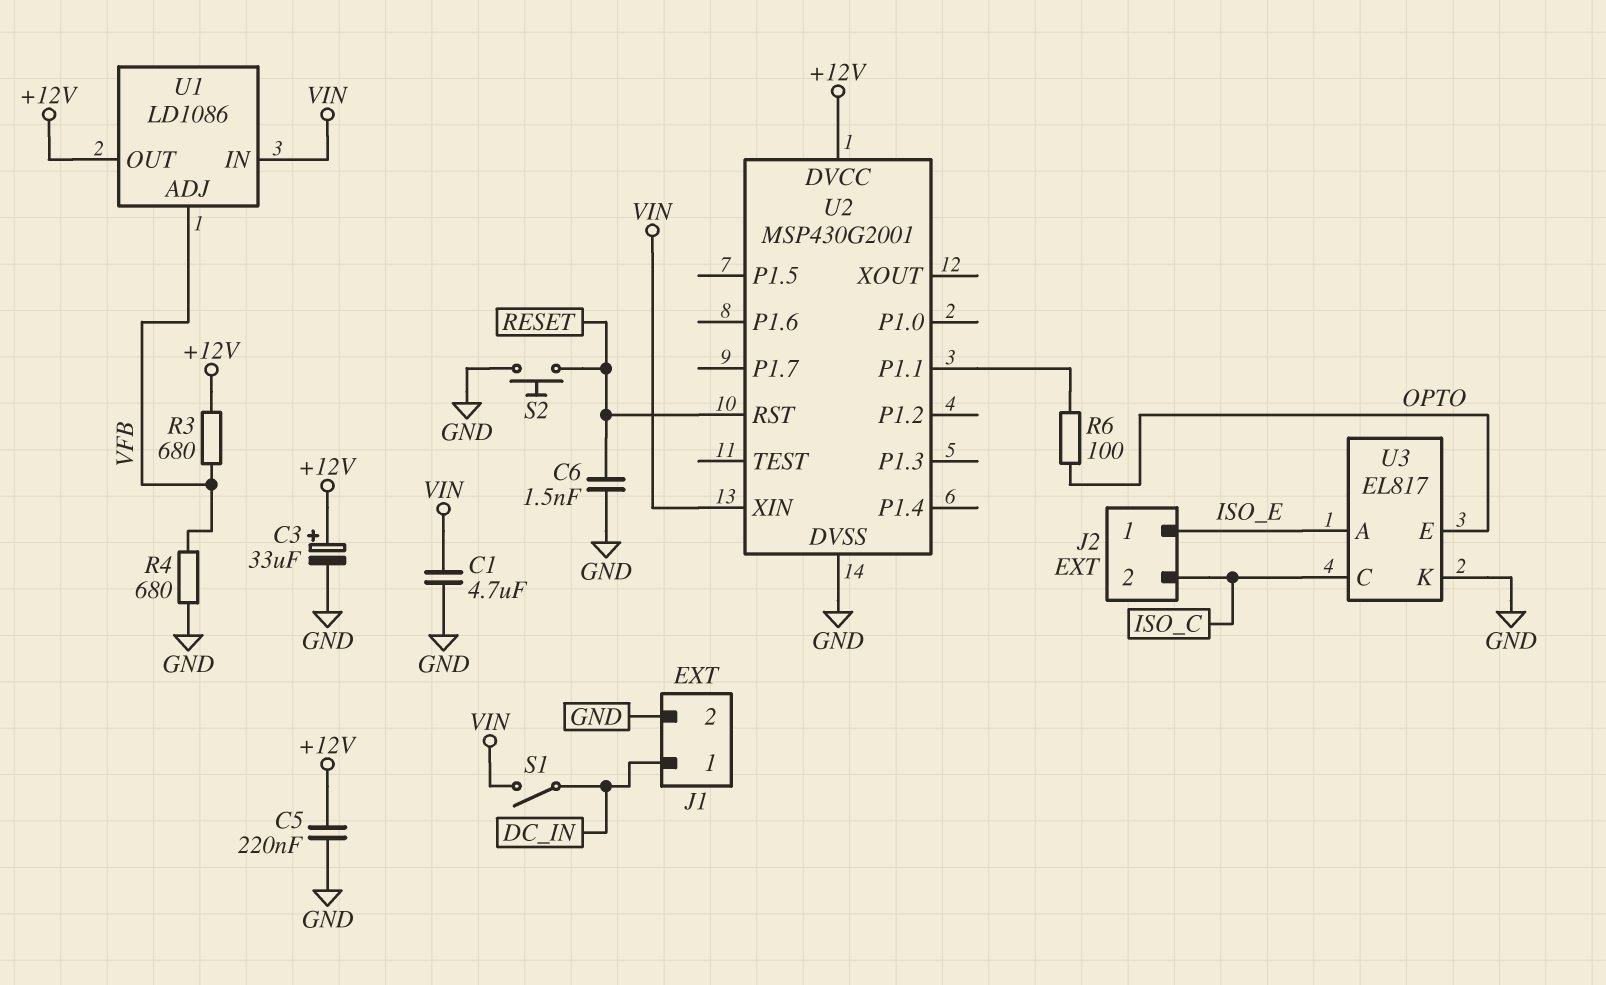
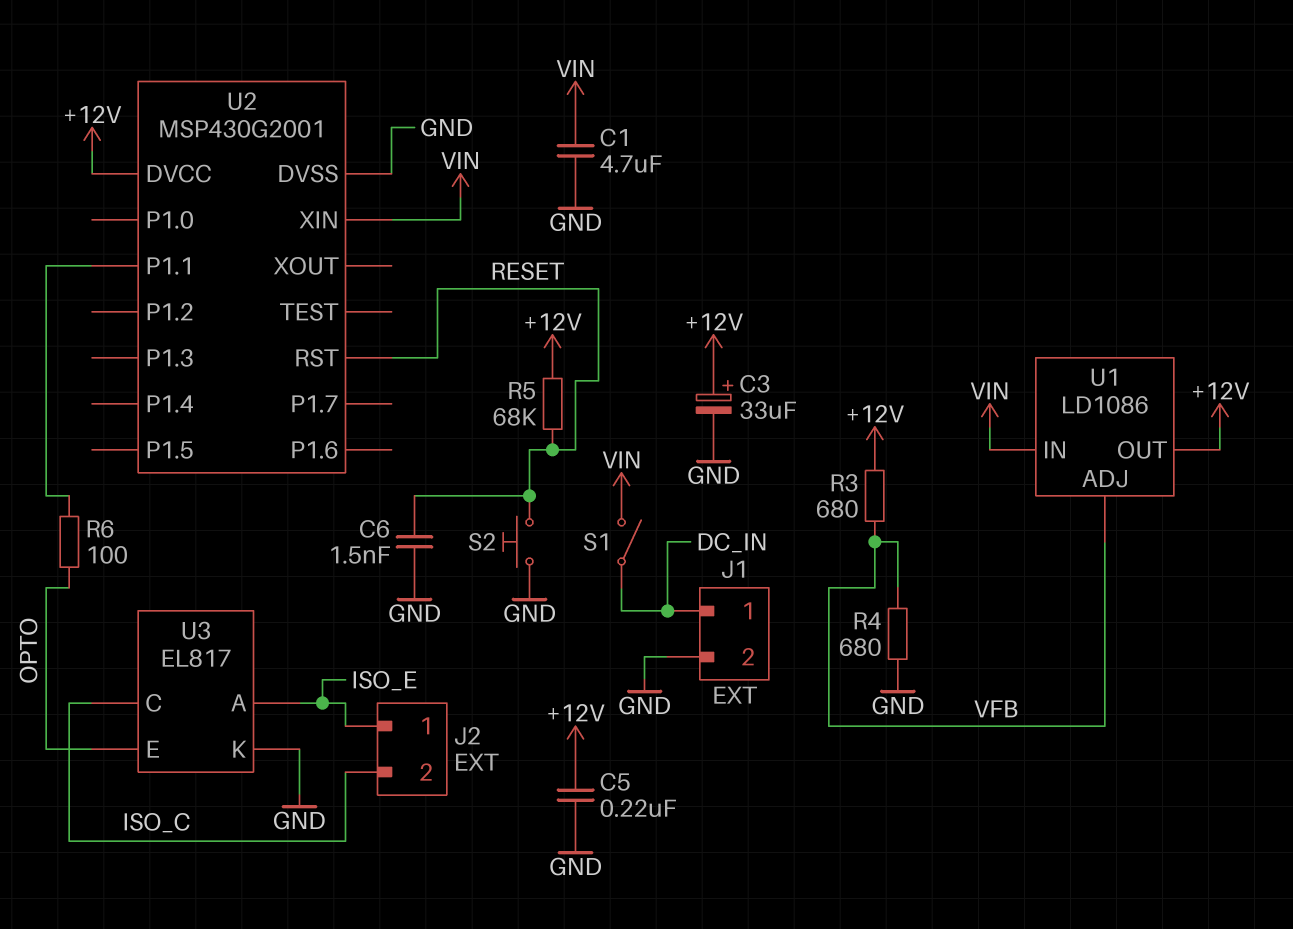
R5: none -> 68k (+12V, RESET)

